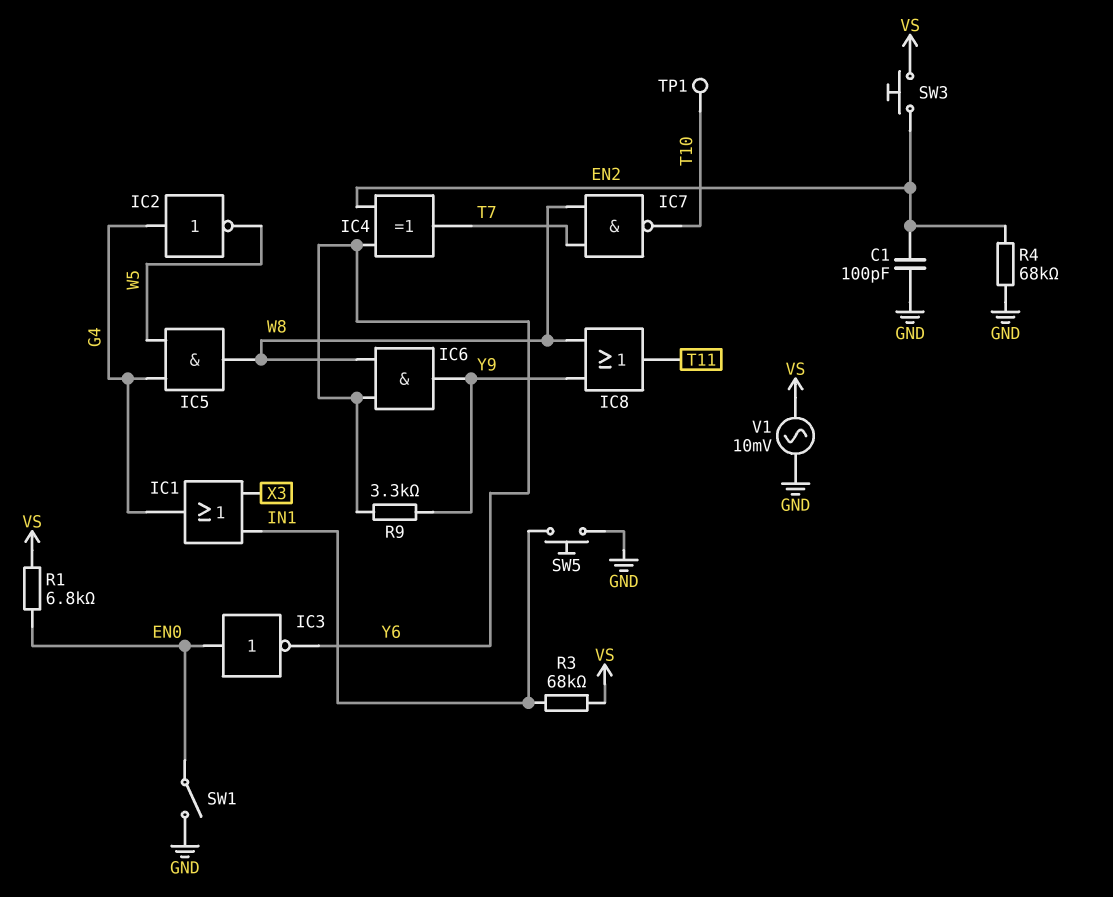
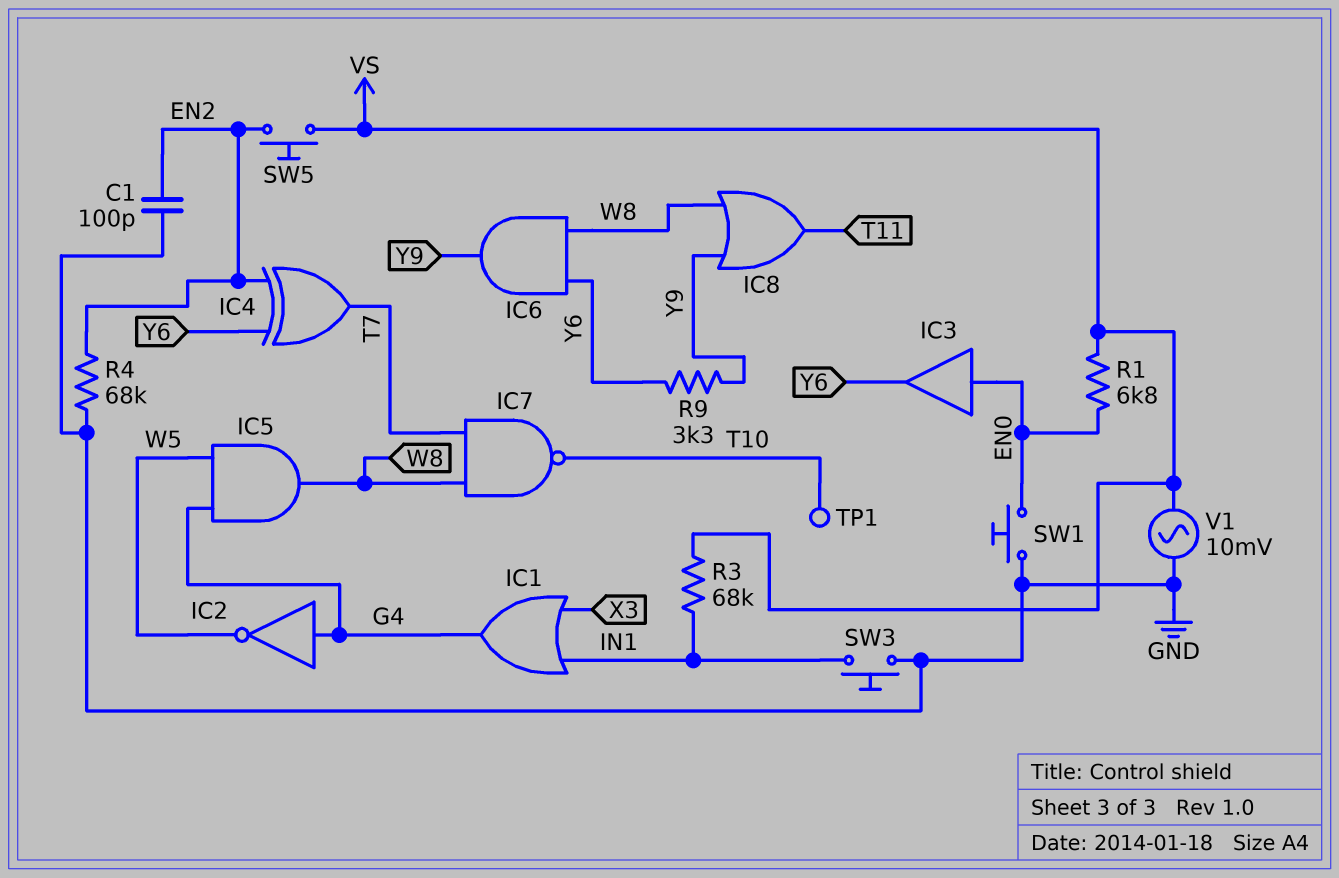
IC3: NOT (in EN0, out Y6) -> buffer (in EN0, out Y6)
SW1: switch (EN0, GND) -> button (EN0, GND)
SW3: button (EN2, VS) -> button (GND, IN1)
SW5: button (GND, IN1) -> button (EN2, VS)

